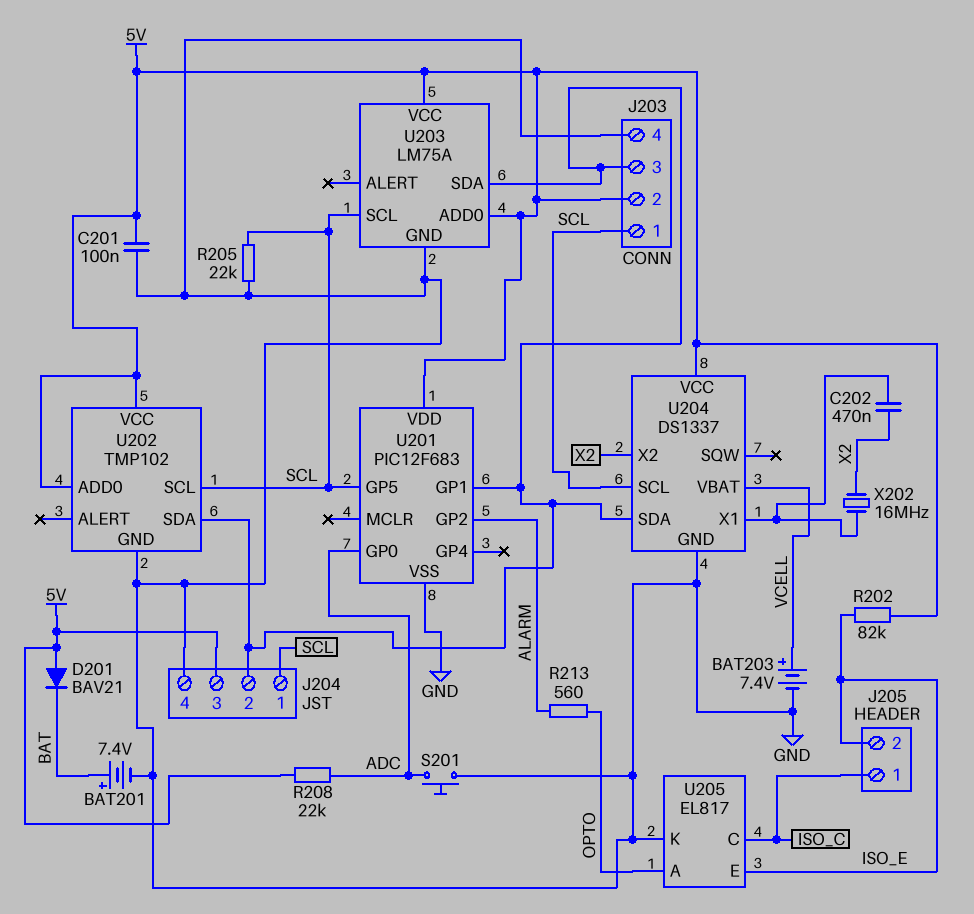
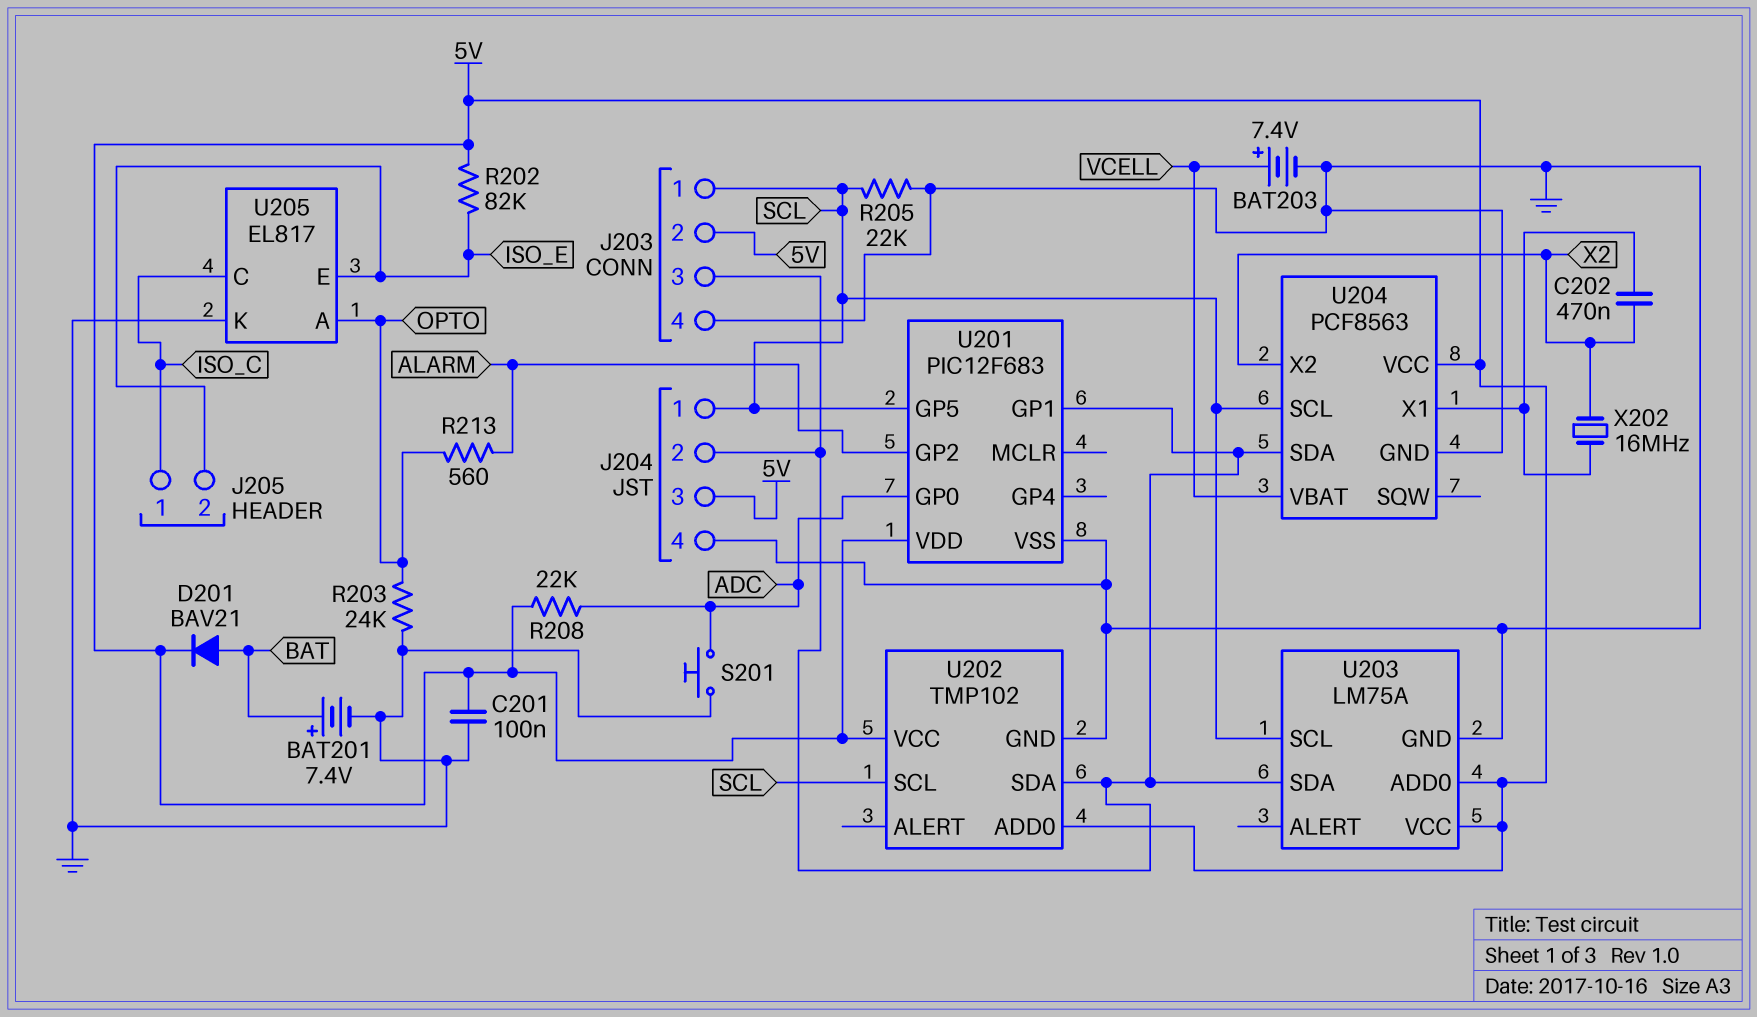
D201: diode BAV21 (A 5V, K BAT) -> diode BAV21 (A BAT, K 5V)
R203: none -> 24k (GND, OPTO)
U204: DS1337 -> PCF8563

